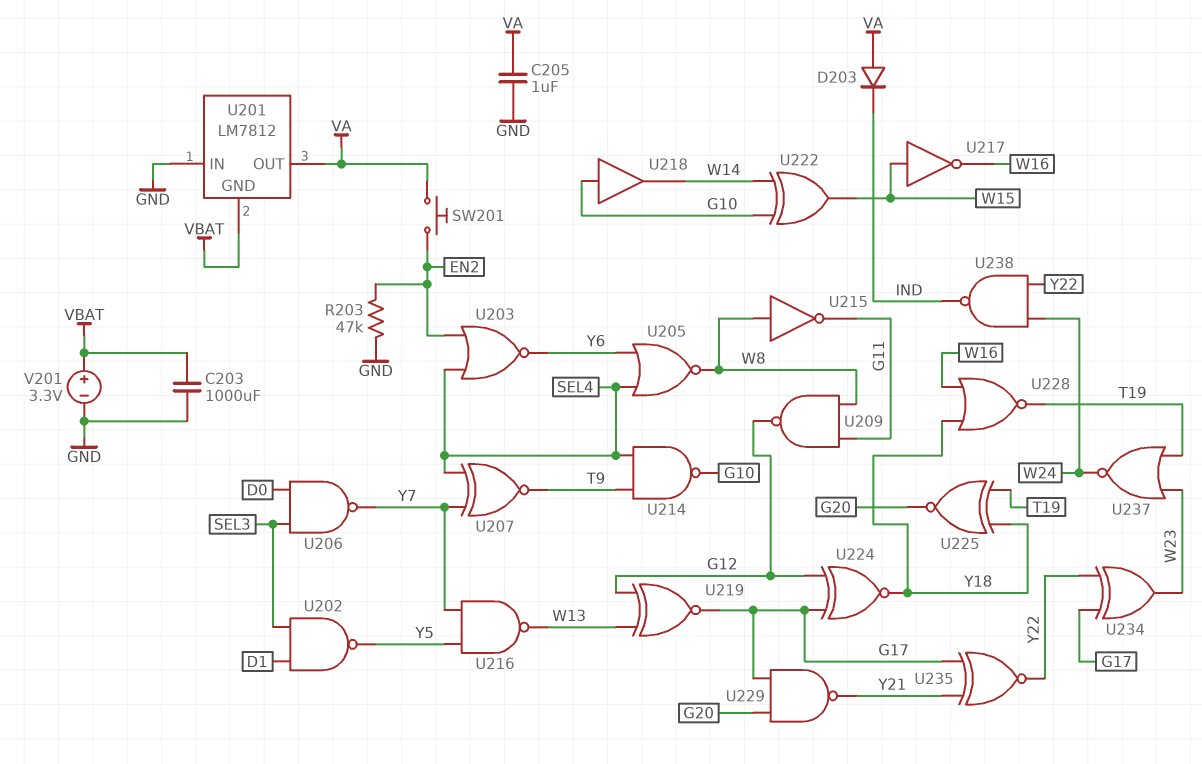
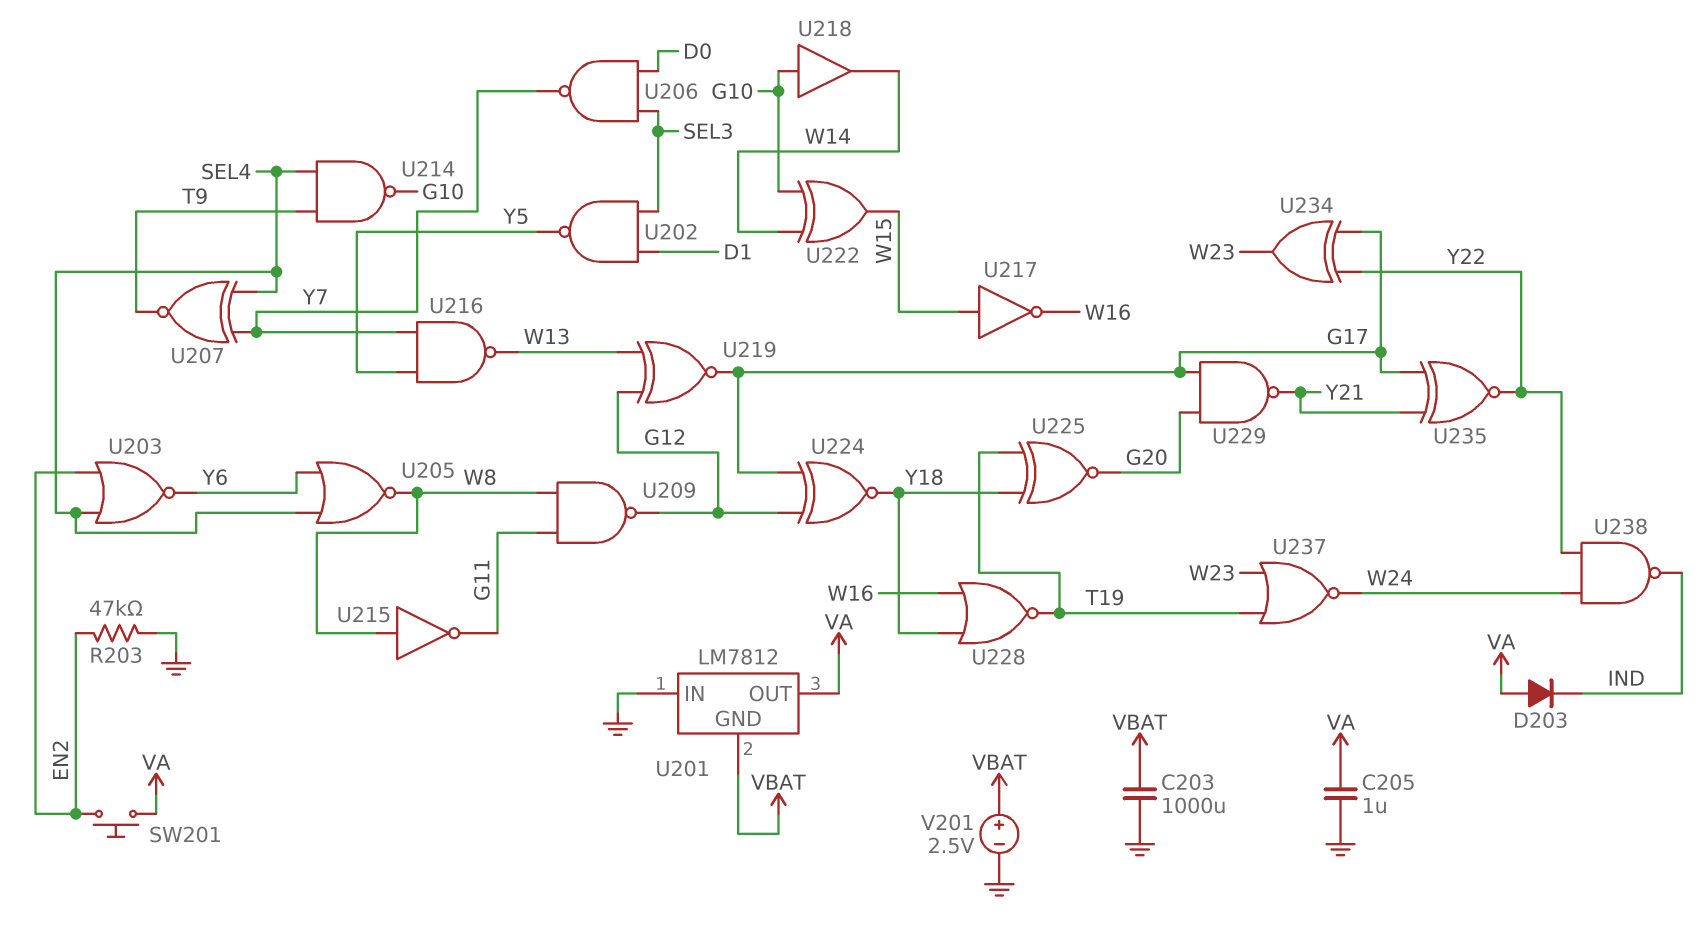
V201: 3.3V (plus VBAT, minus GND) -> 2.5V (plus VBAT, minus GND)

